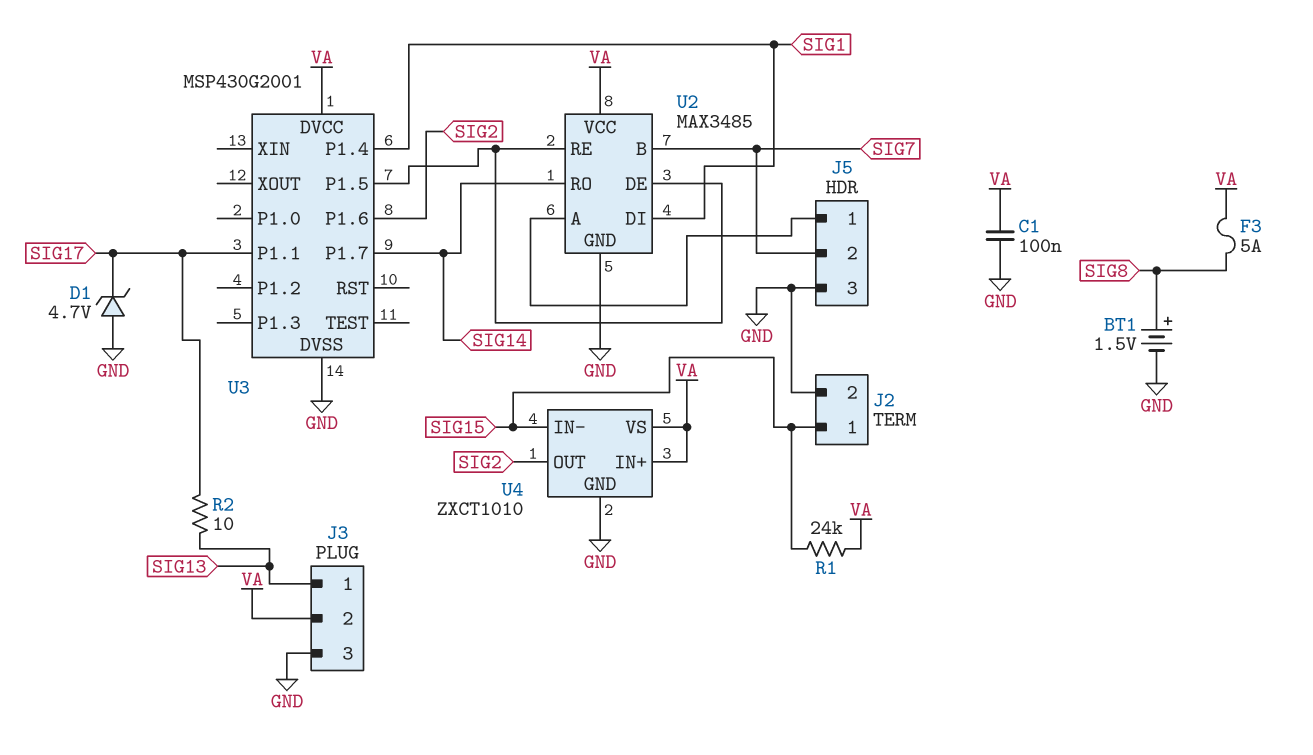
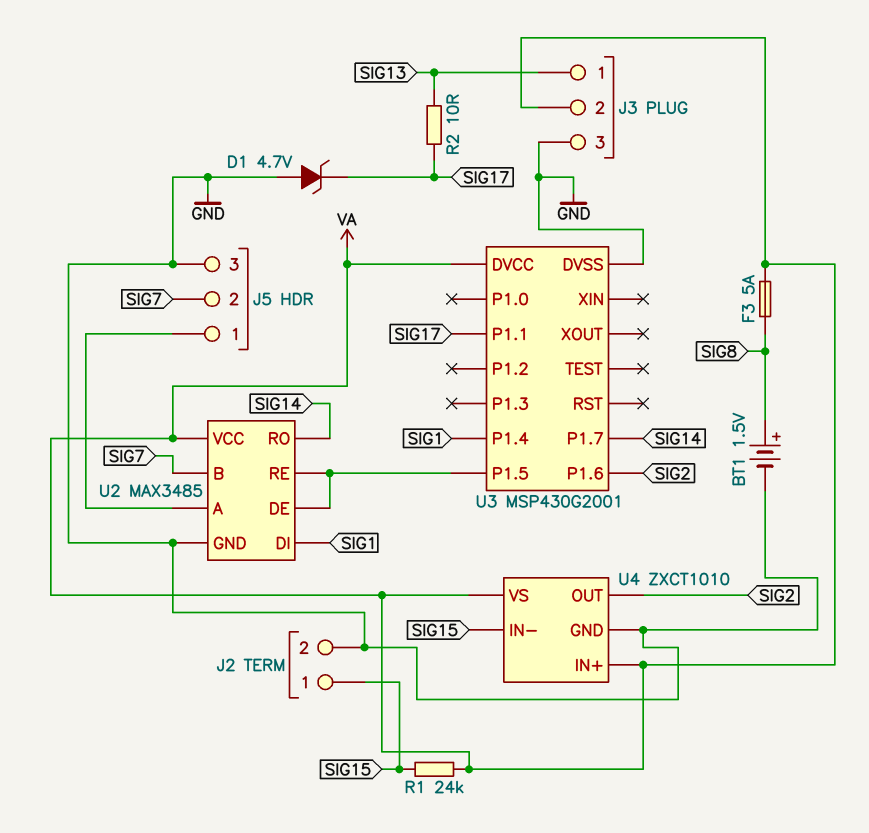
C1: 100nF (GND, VA) -> none

